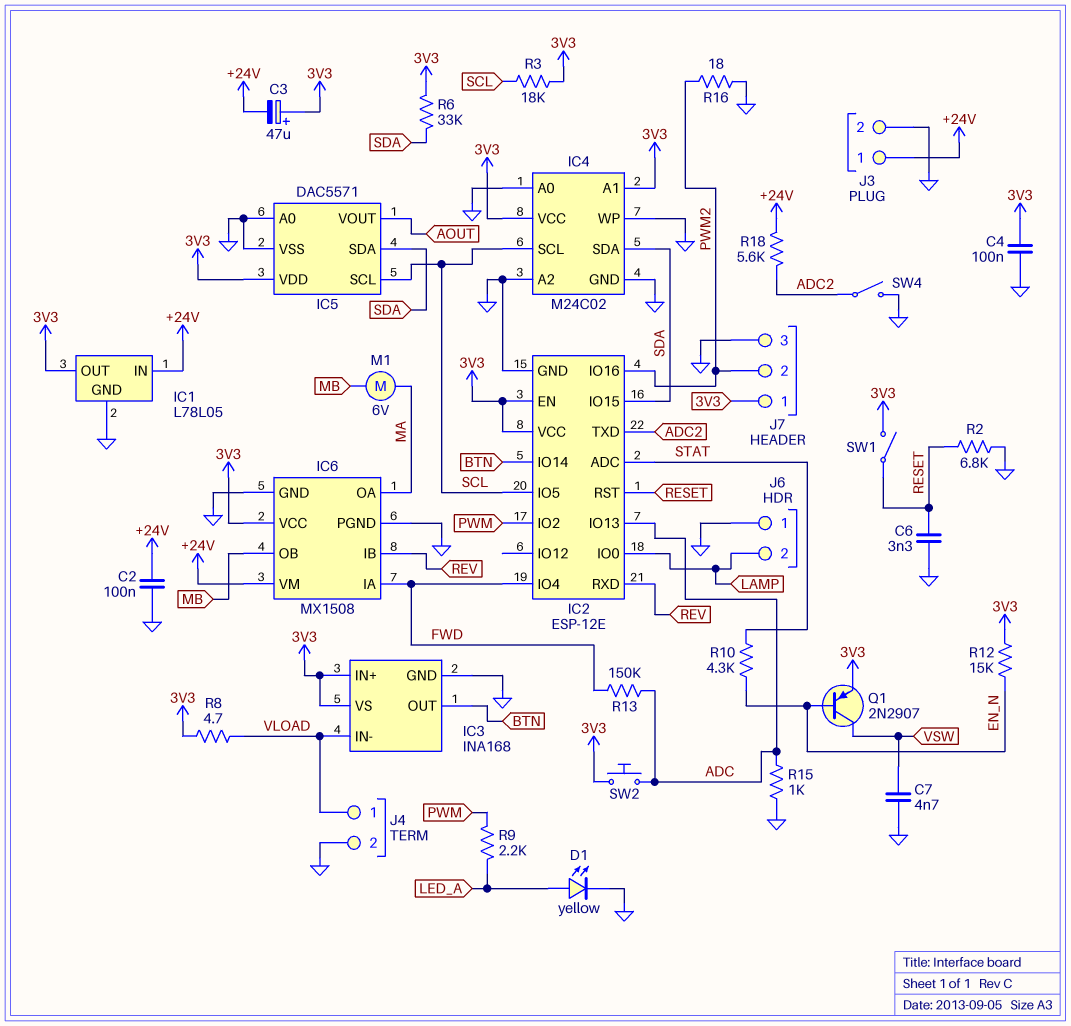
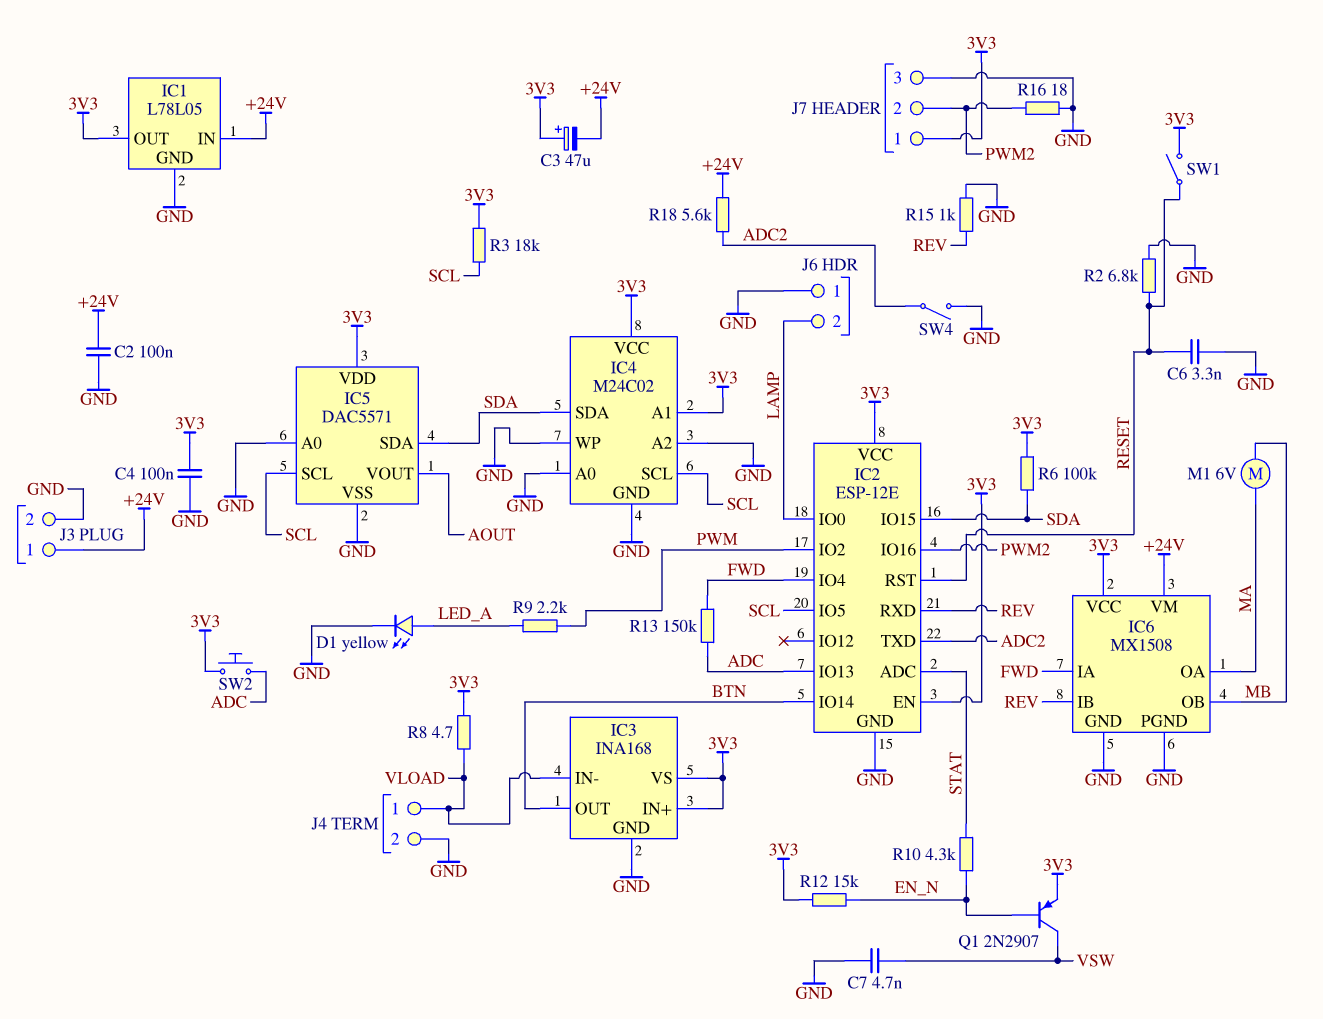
R6: 33k (3V3, SDA) -> 100k (3V3, SDA)
R15: 1k (ADC, GND) -> 1k (GND, REV)

